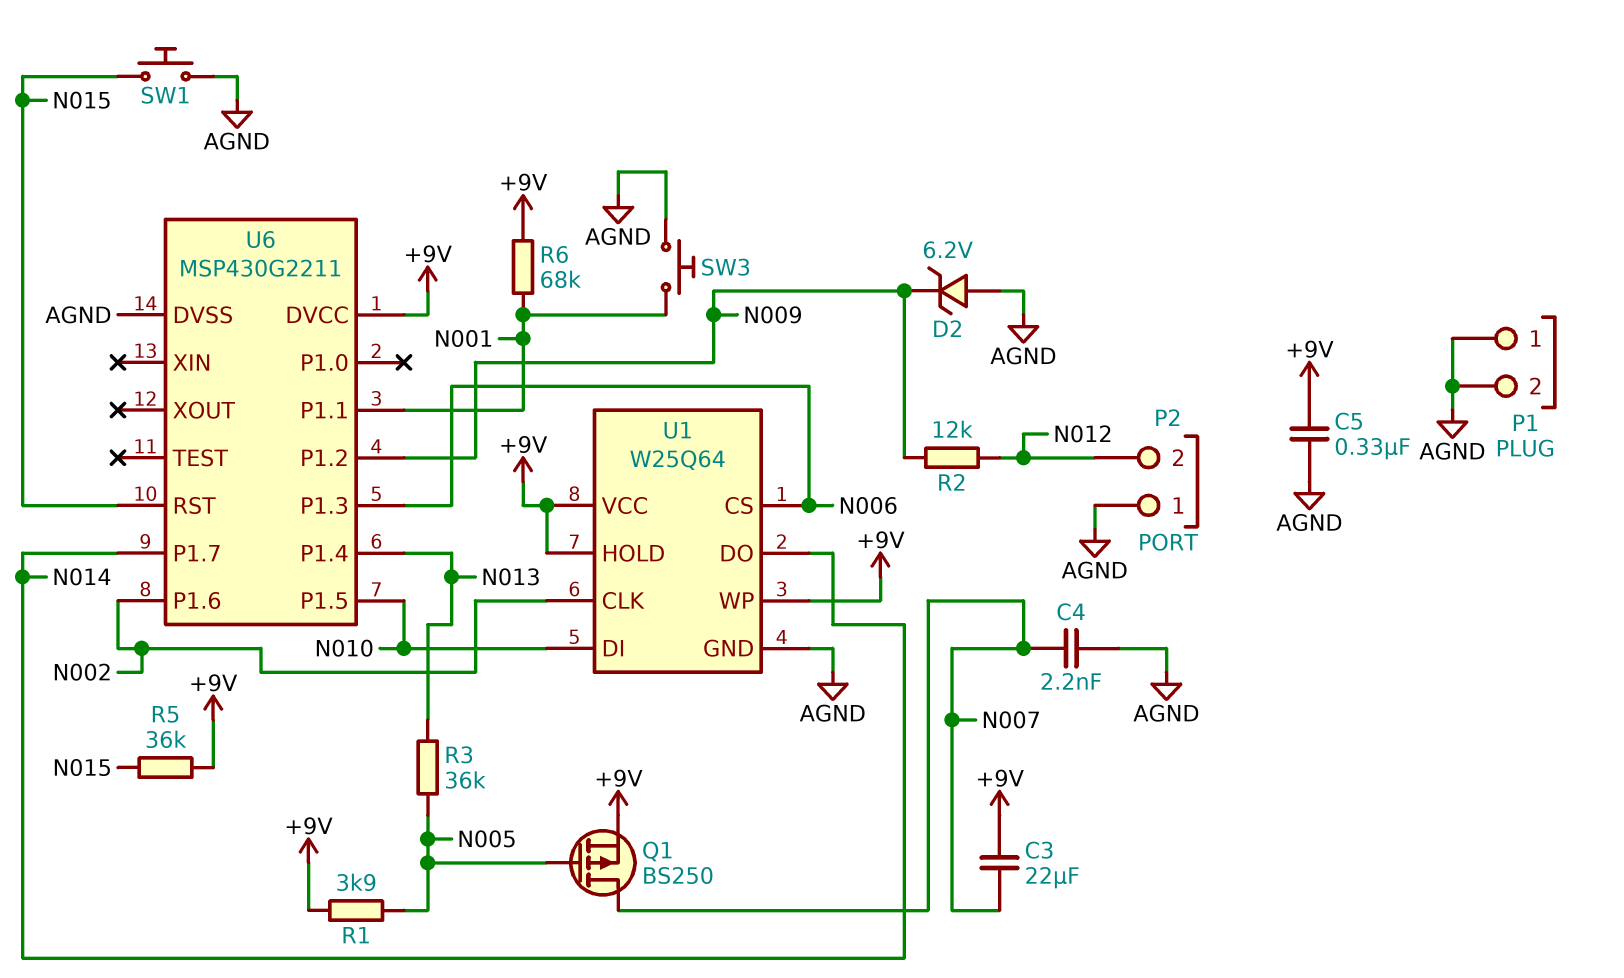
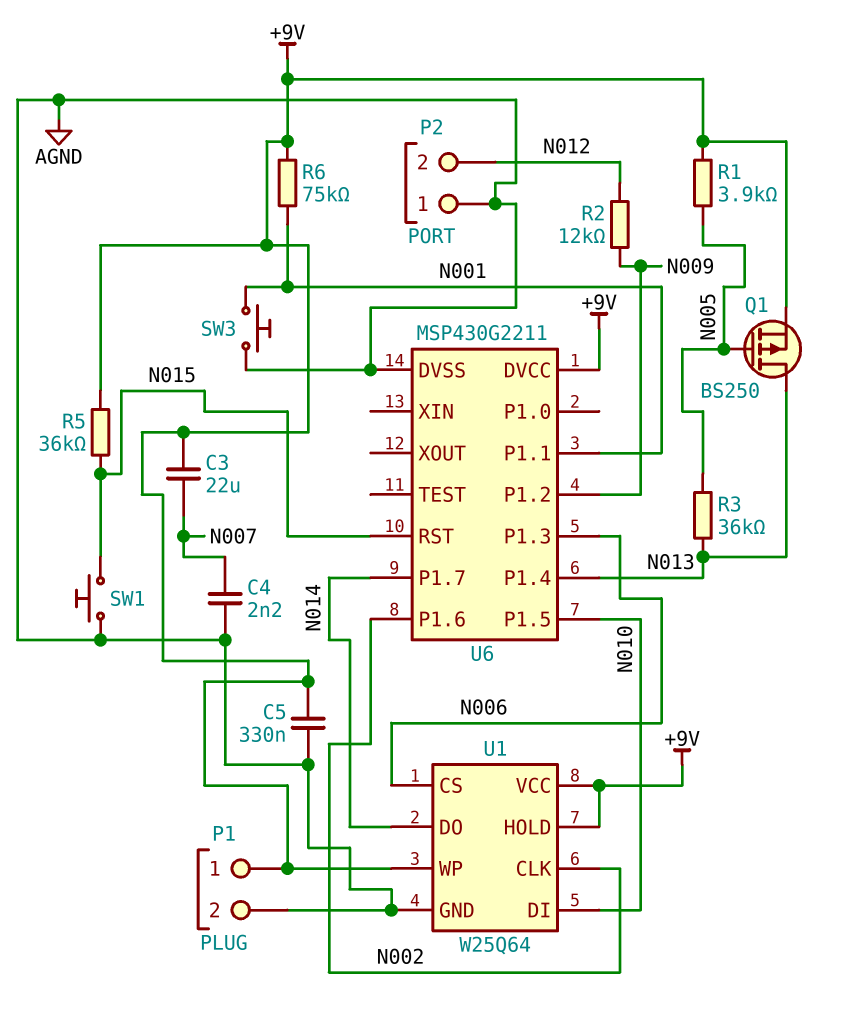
D2: zener 6.2V (A AGND, K N009) -> none
P1 pin 1: AGND -> +9V
Q1: PMOS BS250 (G N005, D N007, S +9V) -> PMOS BS250 (G N005, D N013, S +9V)
R6: 68k (+9V, N001) -> 75k (+9V, N001)

